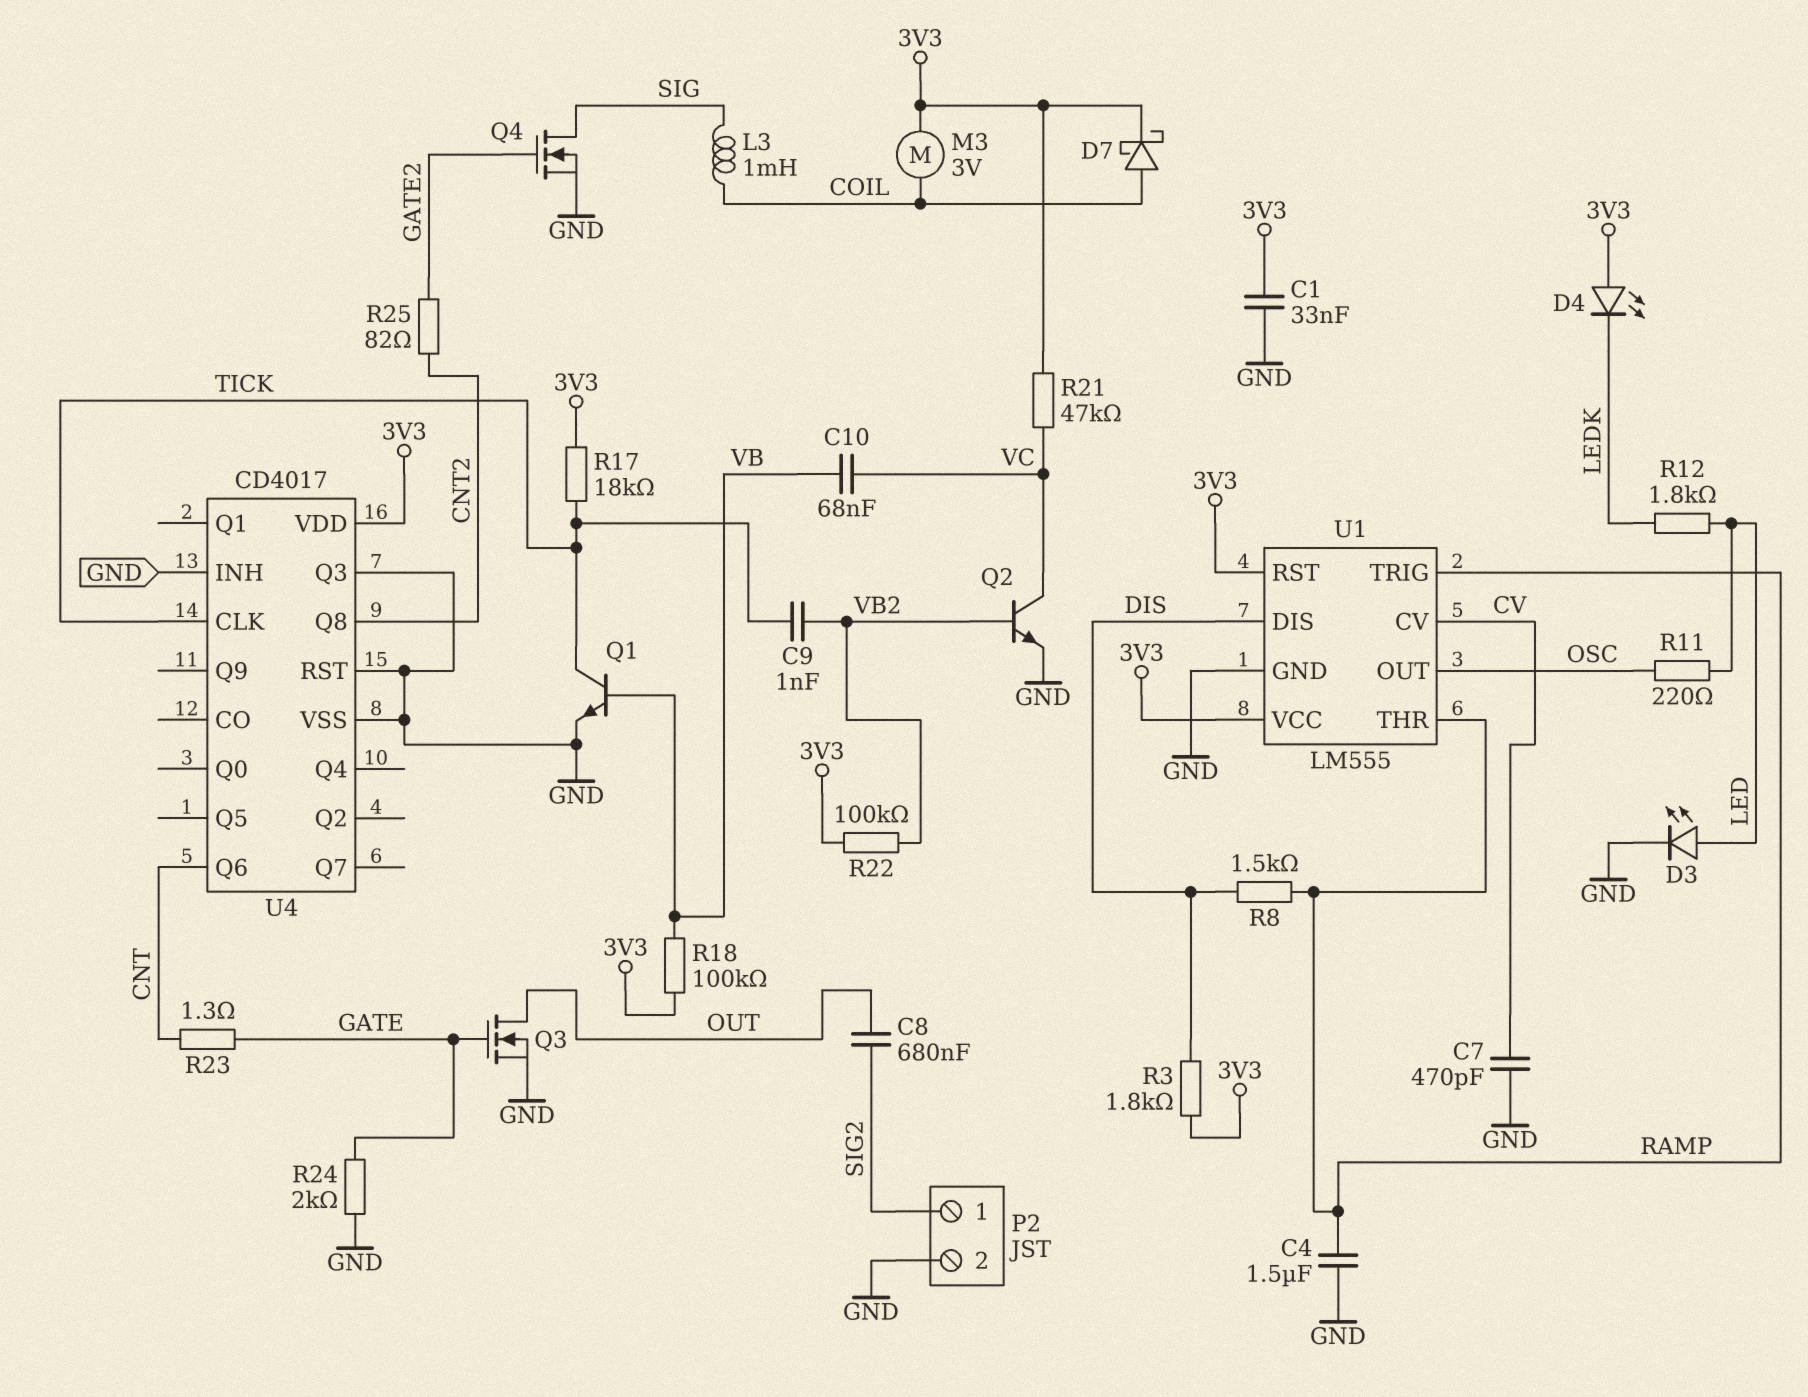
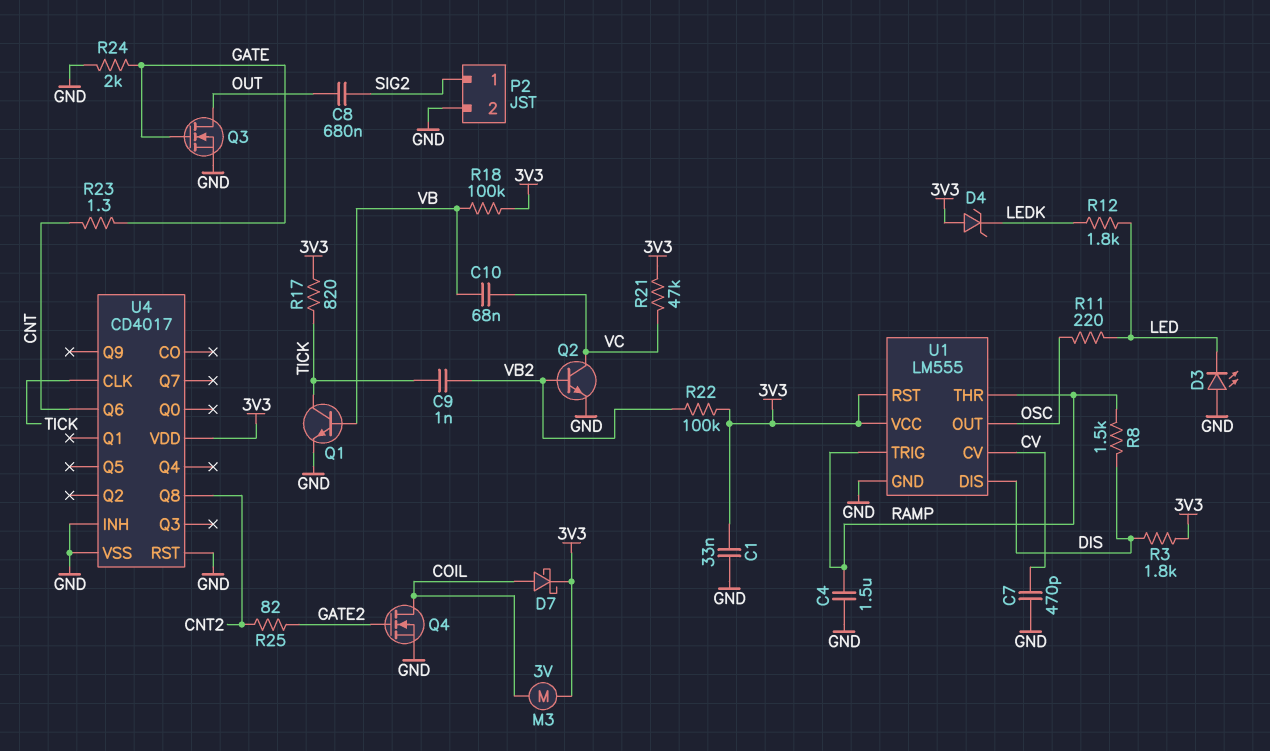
D3: LED (A LED, K GND) -> LED (A GND, K LED)
D4: LED (A 3V3, K LEDK) -> zener (A 3V3, K LEDK)
L3: 1mH (COIL, SIG) -> none
Q4: NMOS (G GATE2, D SIG, S GND) -> NMOS (G GATE2, D COIL, S GND)
R17: 18k (3V3, TICK) -> 820 (3V3, TICK)
U4 pin Q3: GND -> none

